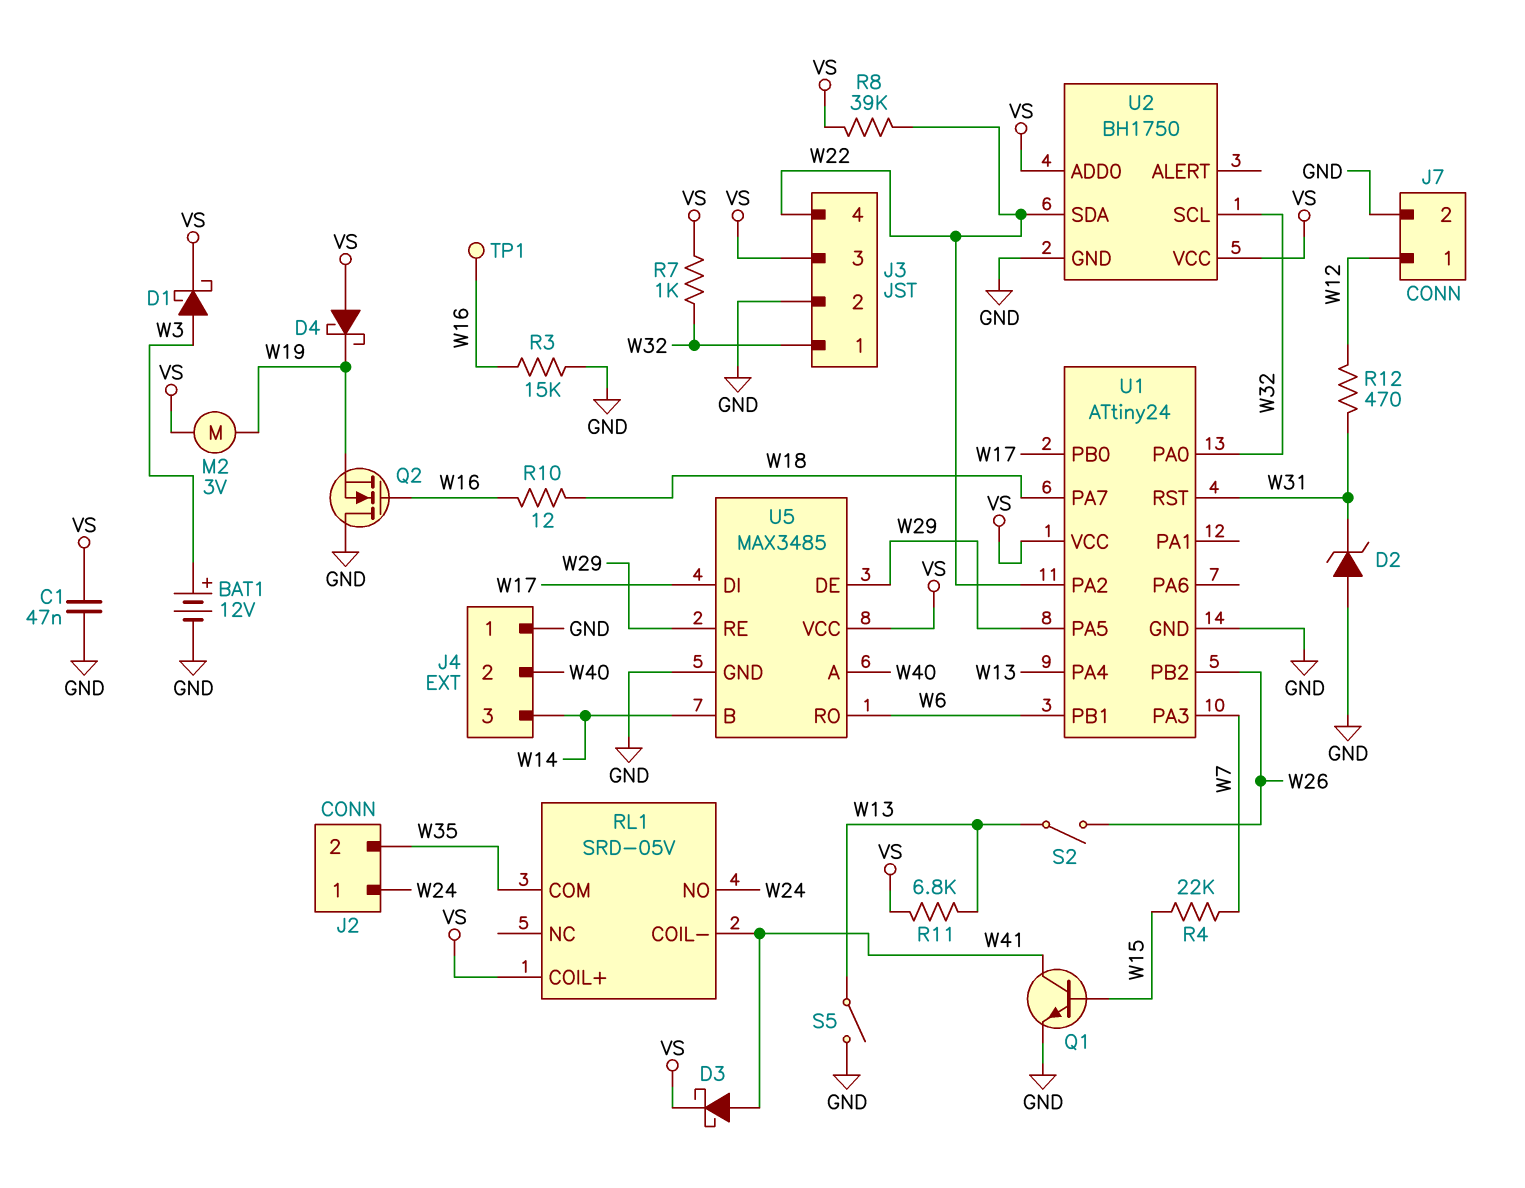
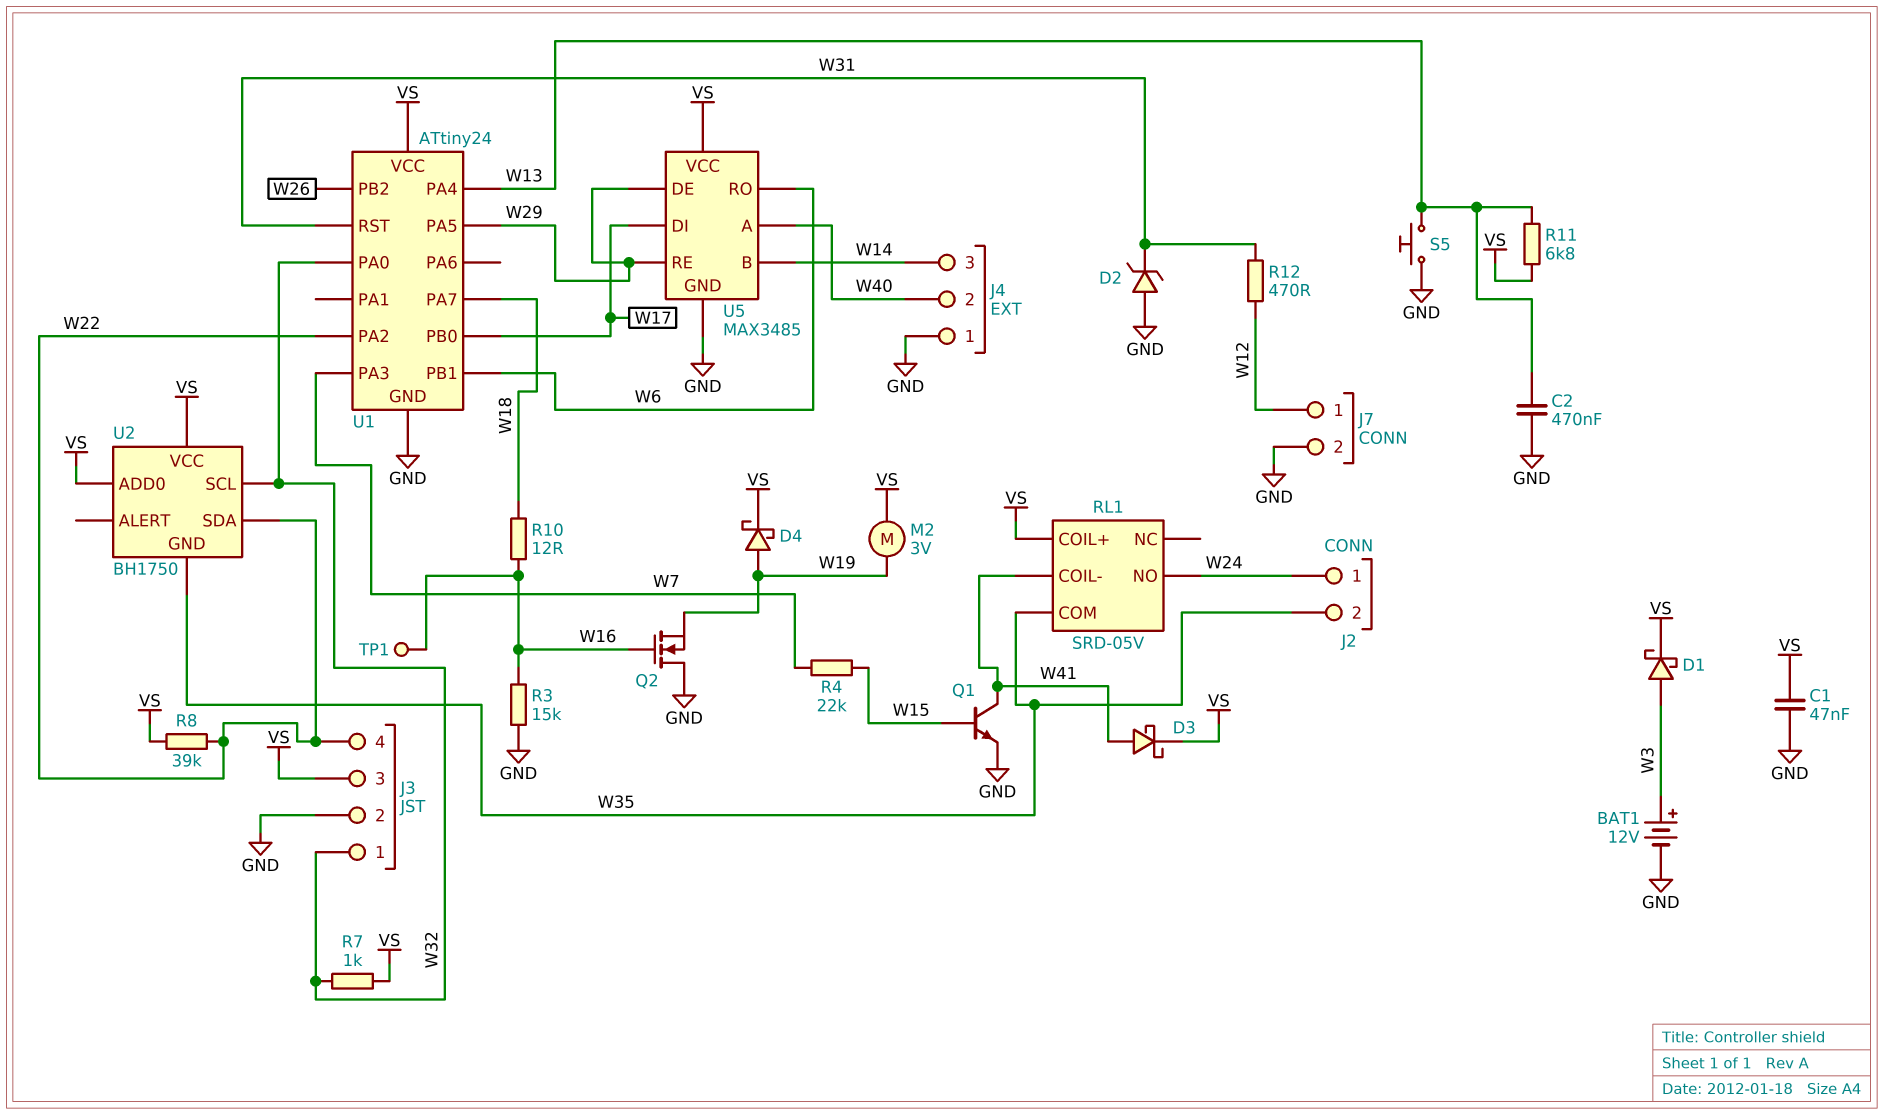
C2: none -> 470nF (GND, W13)
D4: schottky (A VS, K W19) -> schottky (A W19, K VS)
S2: switch (W13, W26) -> none
S5: switch (GND, W13) -> button (GND, W13)
U2 pin GND: GND -> W35

